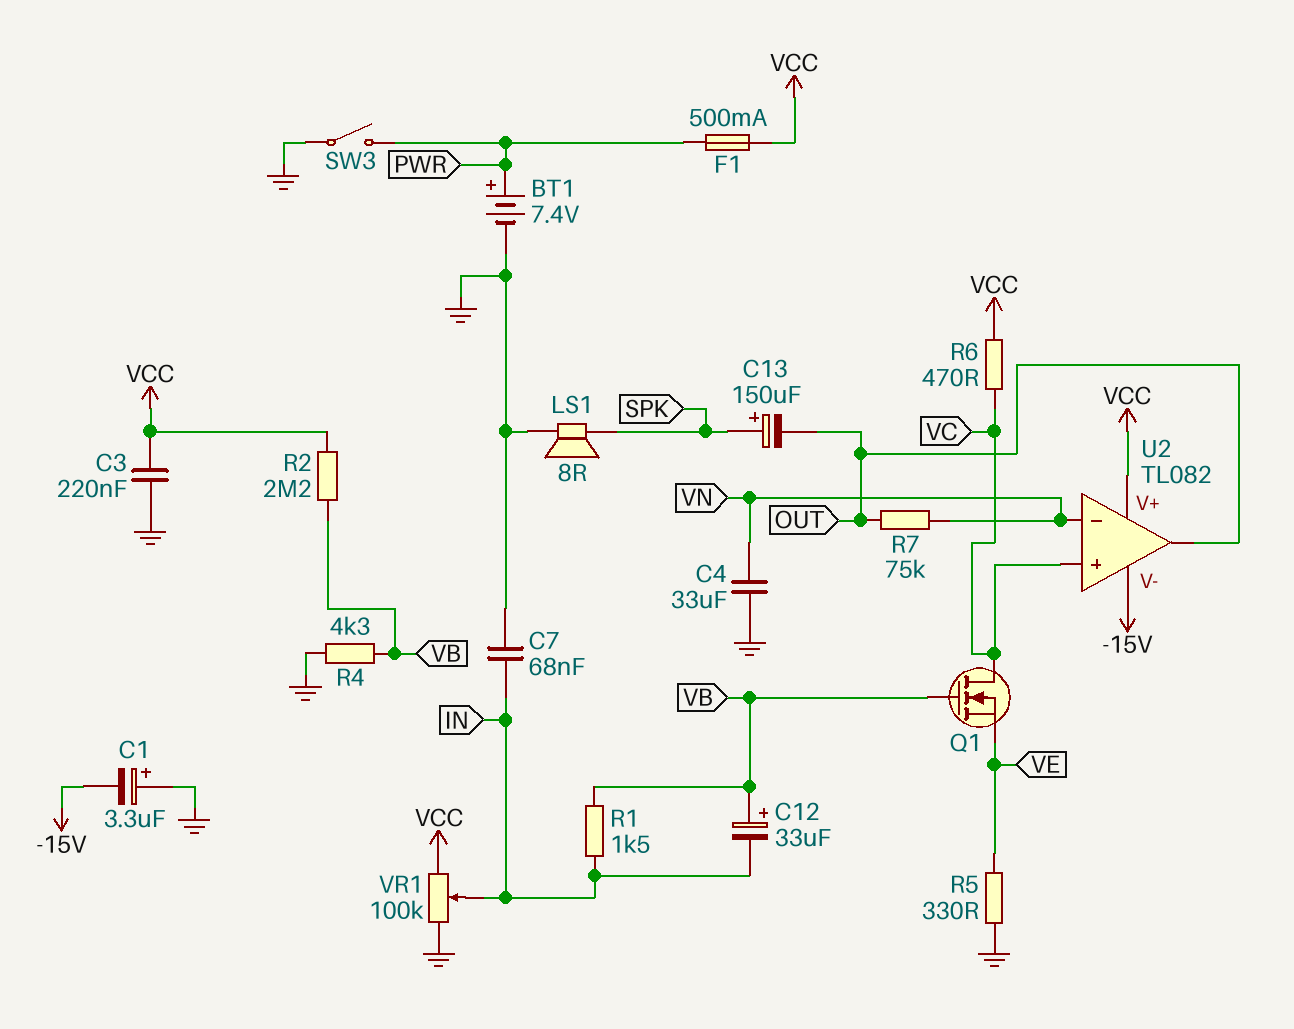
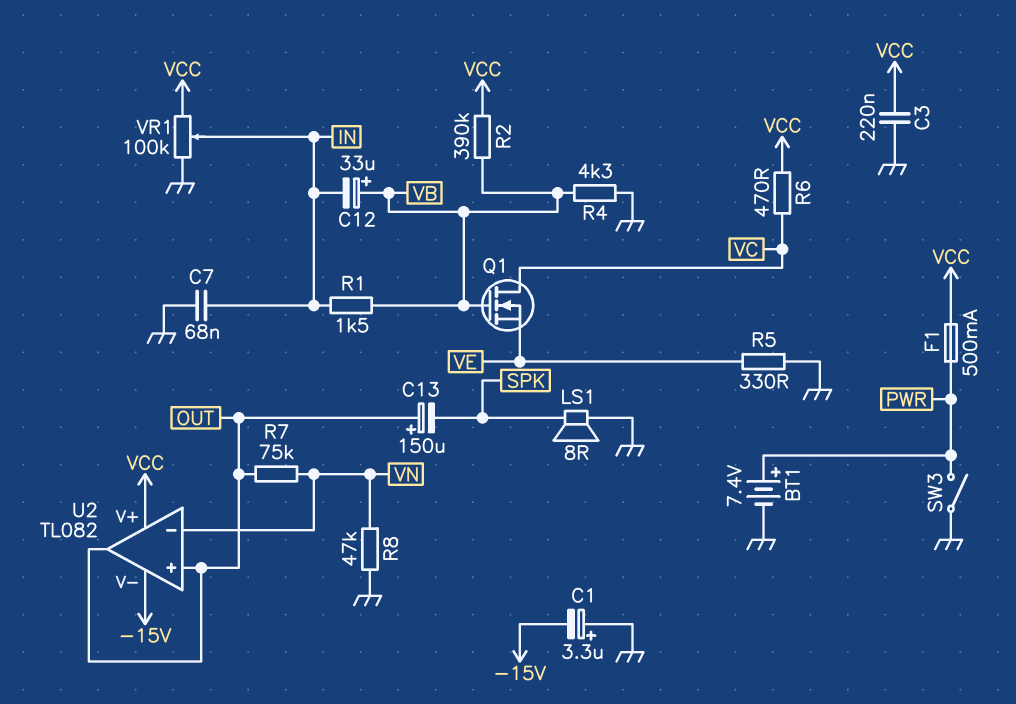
C4: 33uF (GND, VN) -> none
C13: 150uF (plus SPK, minus OUT) -> 150uF (plus OUT, minus SPK)
R2: 2.2M (VB, VCC) -> 390k (VB, VCC)
R8: none -> 47k (GND, VN)
U2 pin in+: VC -> OUT

